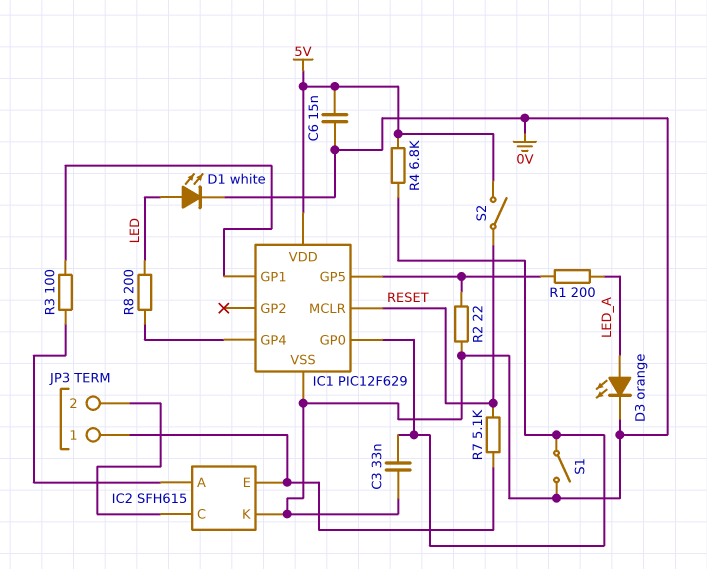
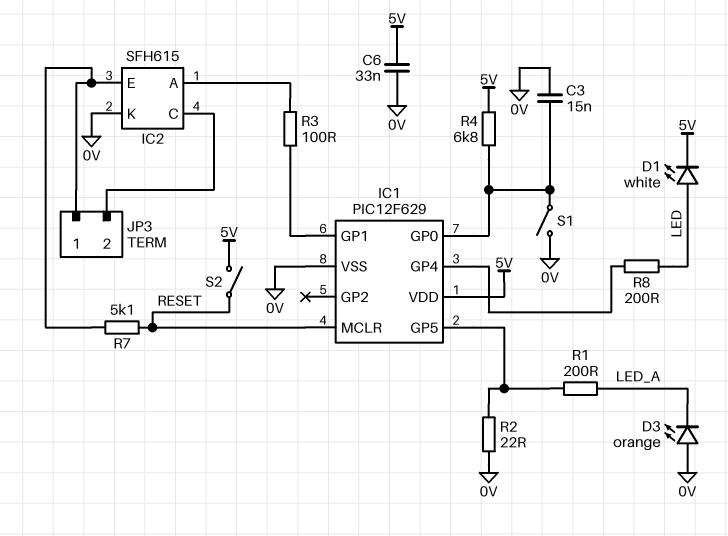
C3: 33nF (0V, IC1/GP0) -> 15nF (0V, IC1/GP0)
C6: 15nF (0V, 5V) -> 33nF (0V, 5V)
D1: LED white (A LED, K 0V) -> LED white (A LED, K 5V)
D3: LED orange (A LED_A, K 0V) -> LED orange (A 0V, K LED_A)

